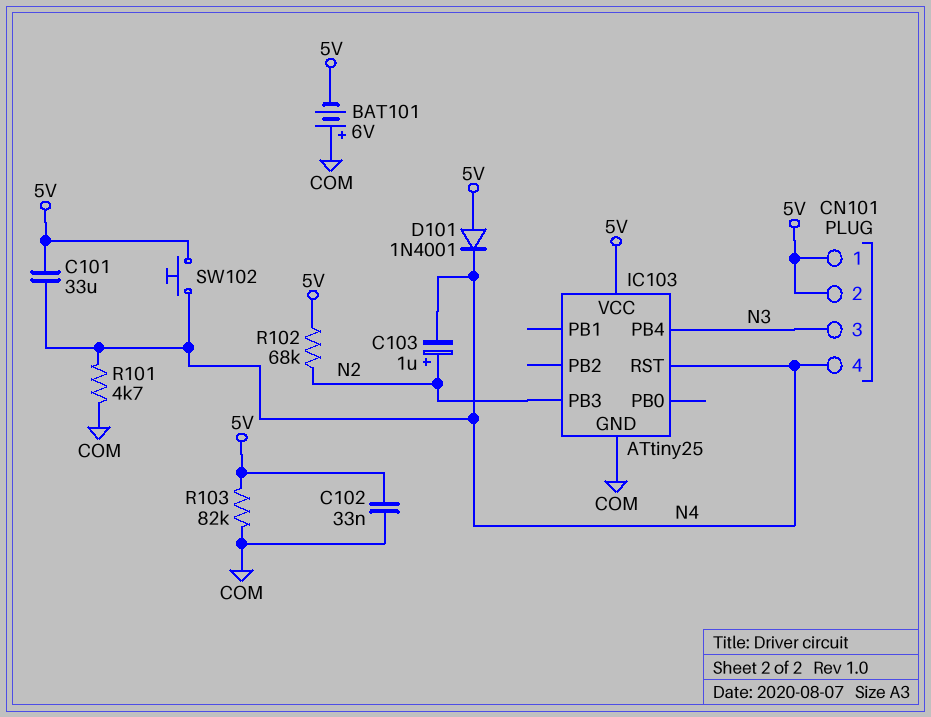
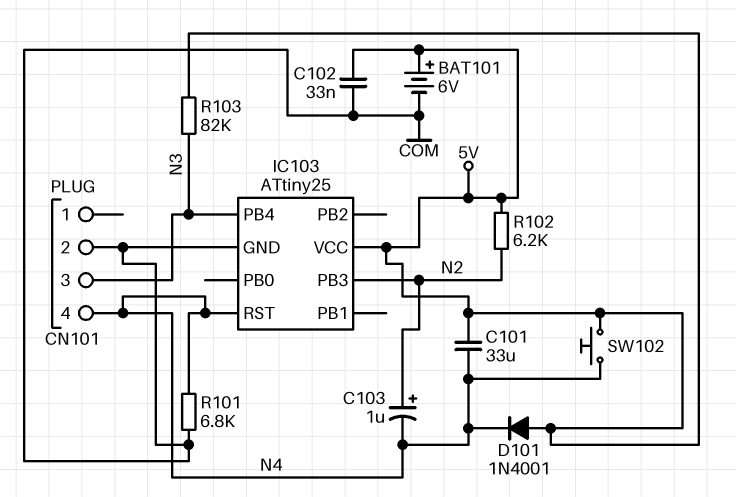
BAT101: 6V (plus COM, minus 5V) -> 6V (plus 5V, minus COM)
CN101 pin 1: 5V -> none
CN101 pin 2: 5V -> COM
R101: 4.7k (COM, N4) -> 6.8k (COM, N4)
R102: 68k (5V, N2) -> 6.2k (5V, N2)
R103: 82k (5V, COM) -> 82k (5V, N3)

